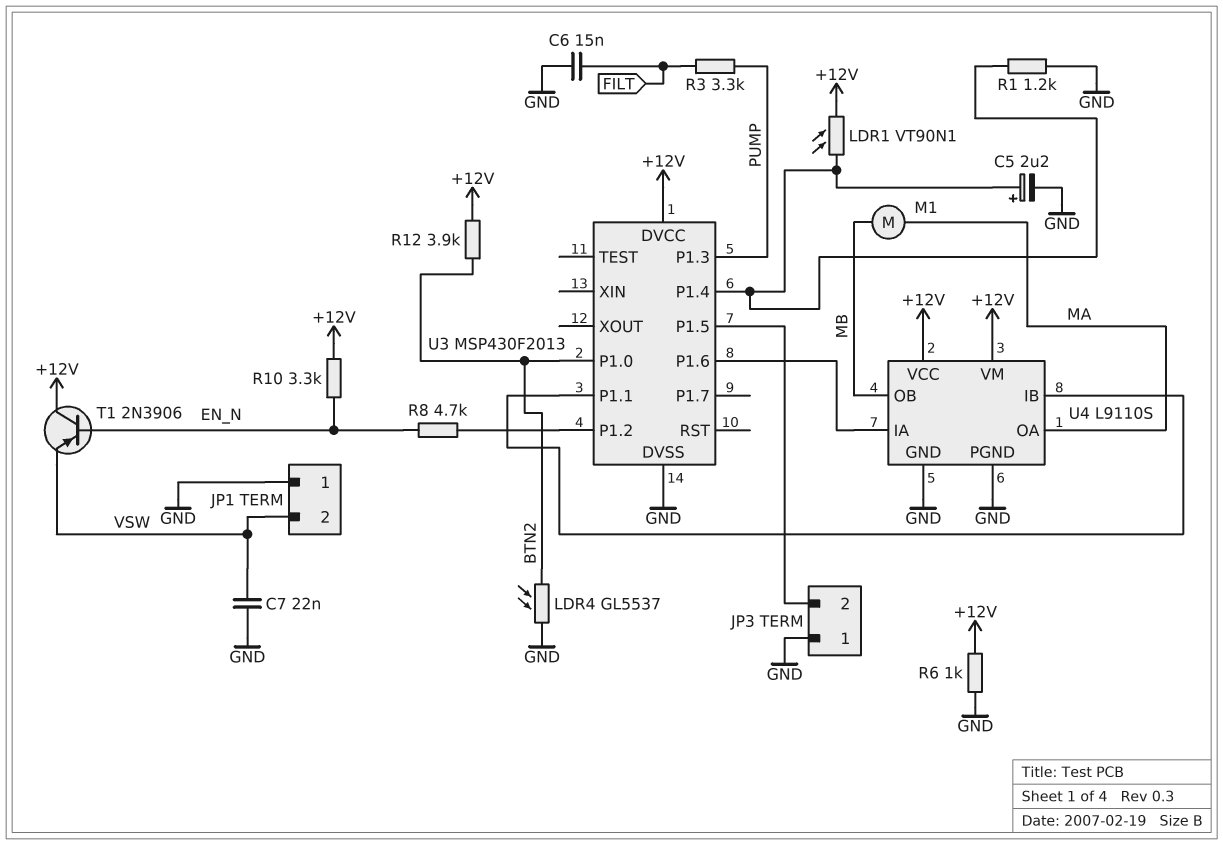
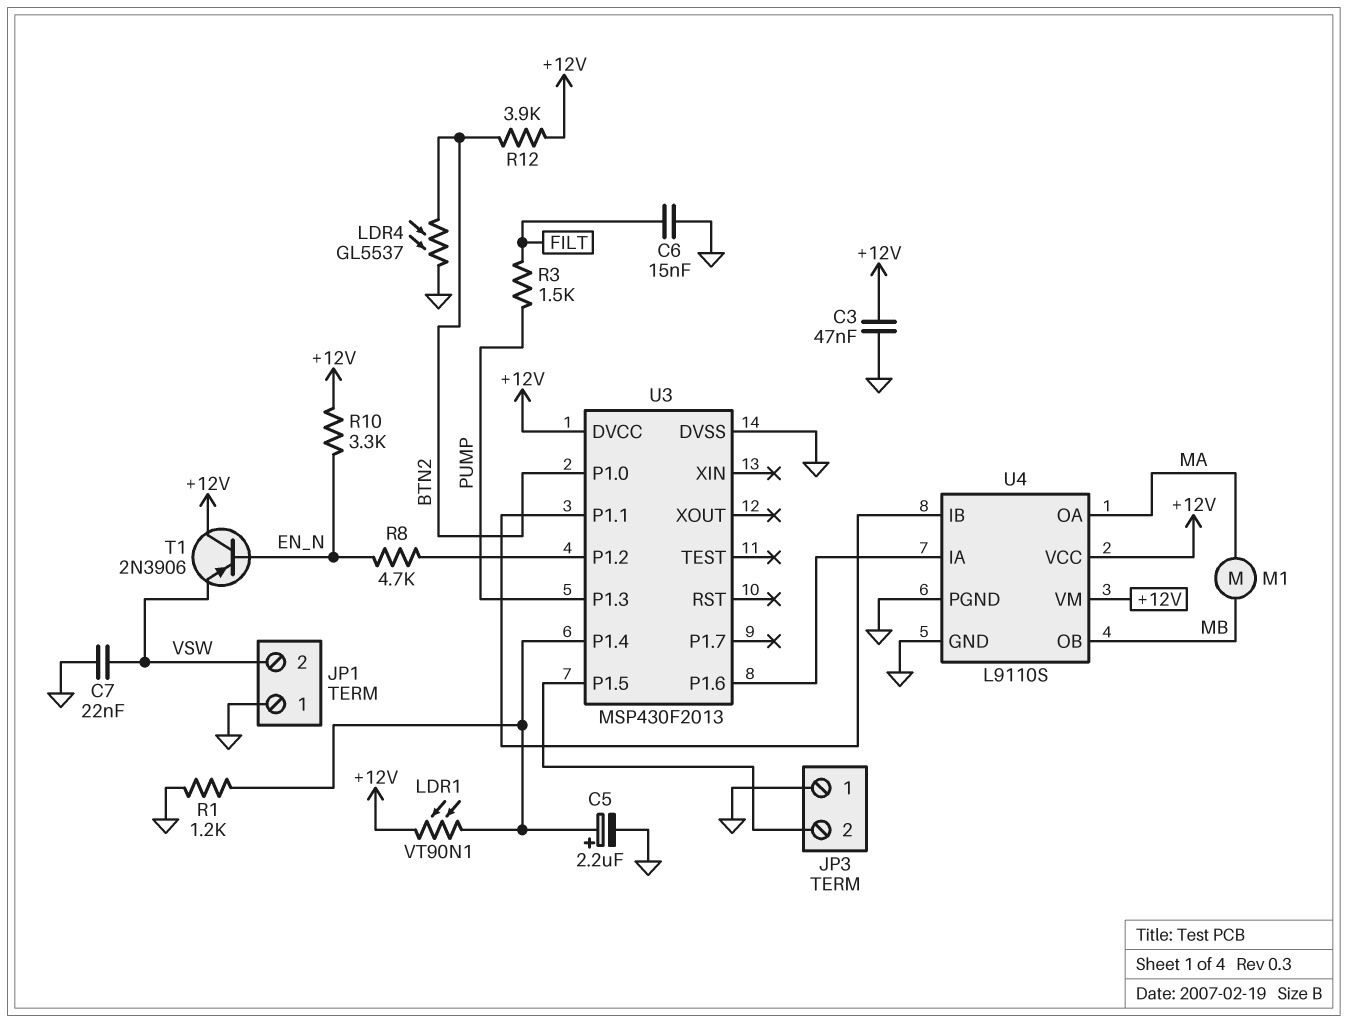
C3: none -> 47nF (+12V, GND)
R3: 3.3k (FILT, PUMP) -> 1.5k (FILT, PUMP)
R6: 1k (+12V, GND) -> none

